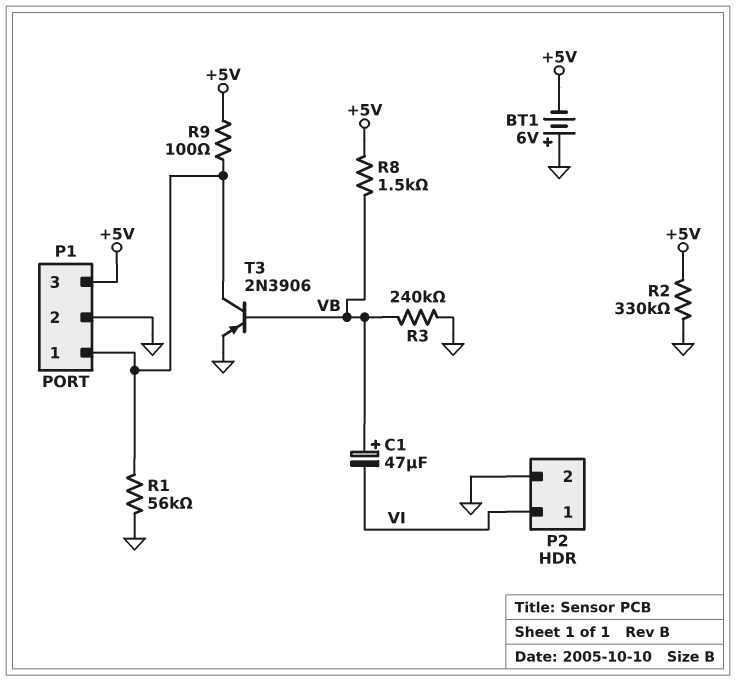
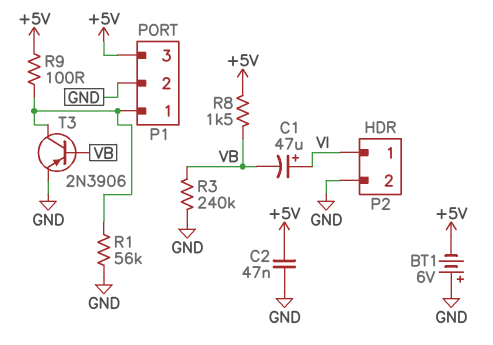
C1: 47uF (plus VB, minus VI) -> 47uF (plus VI, minus VB)
C2: none -> 47nF (+5V, GND)
R2: 330k (+5V, GND) -> none

